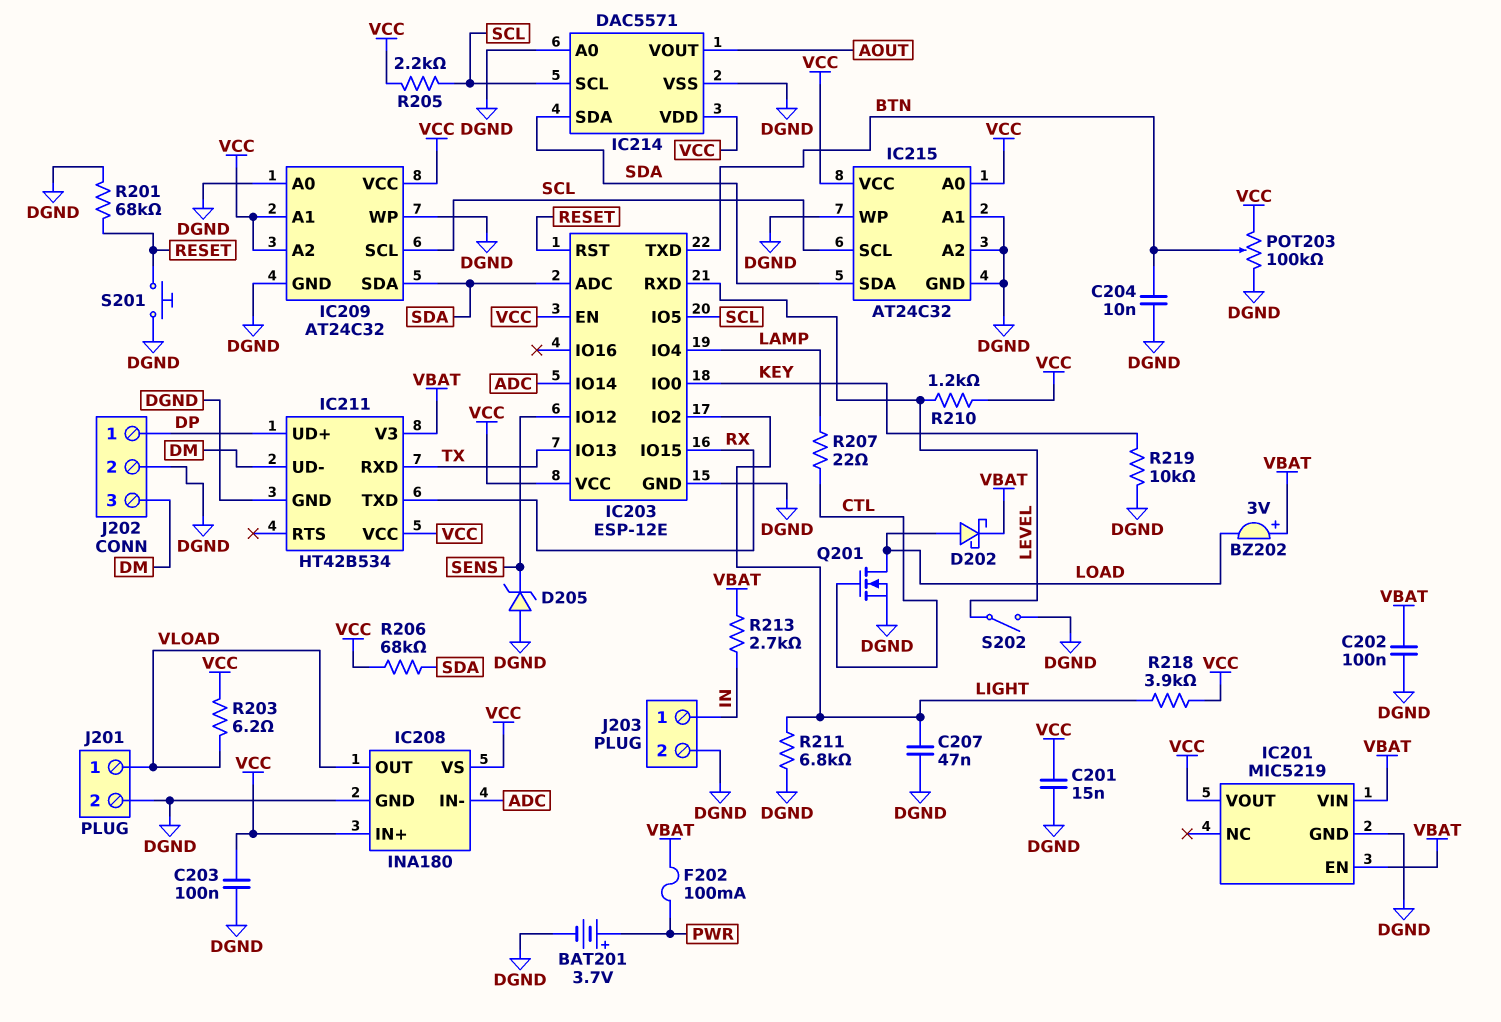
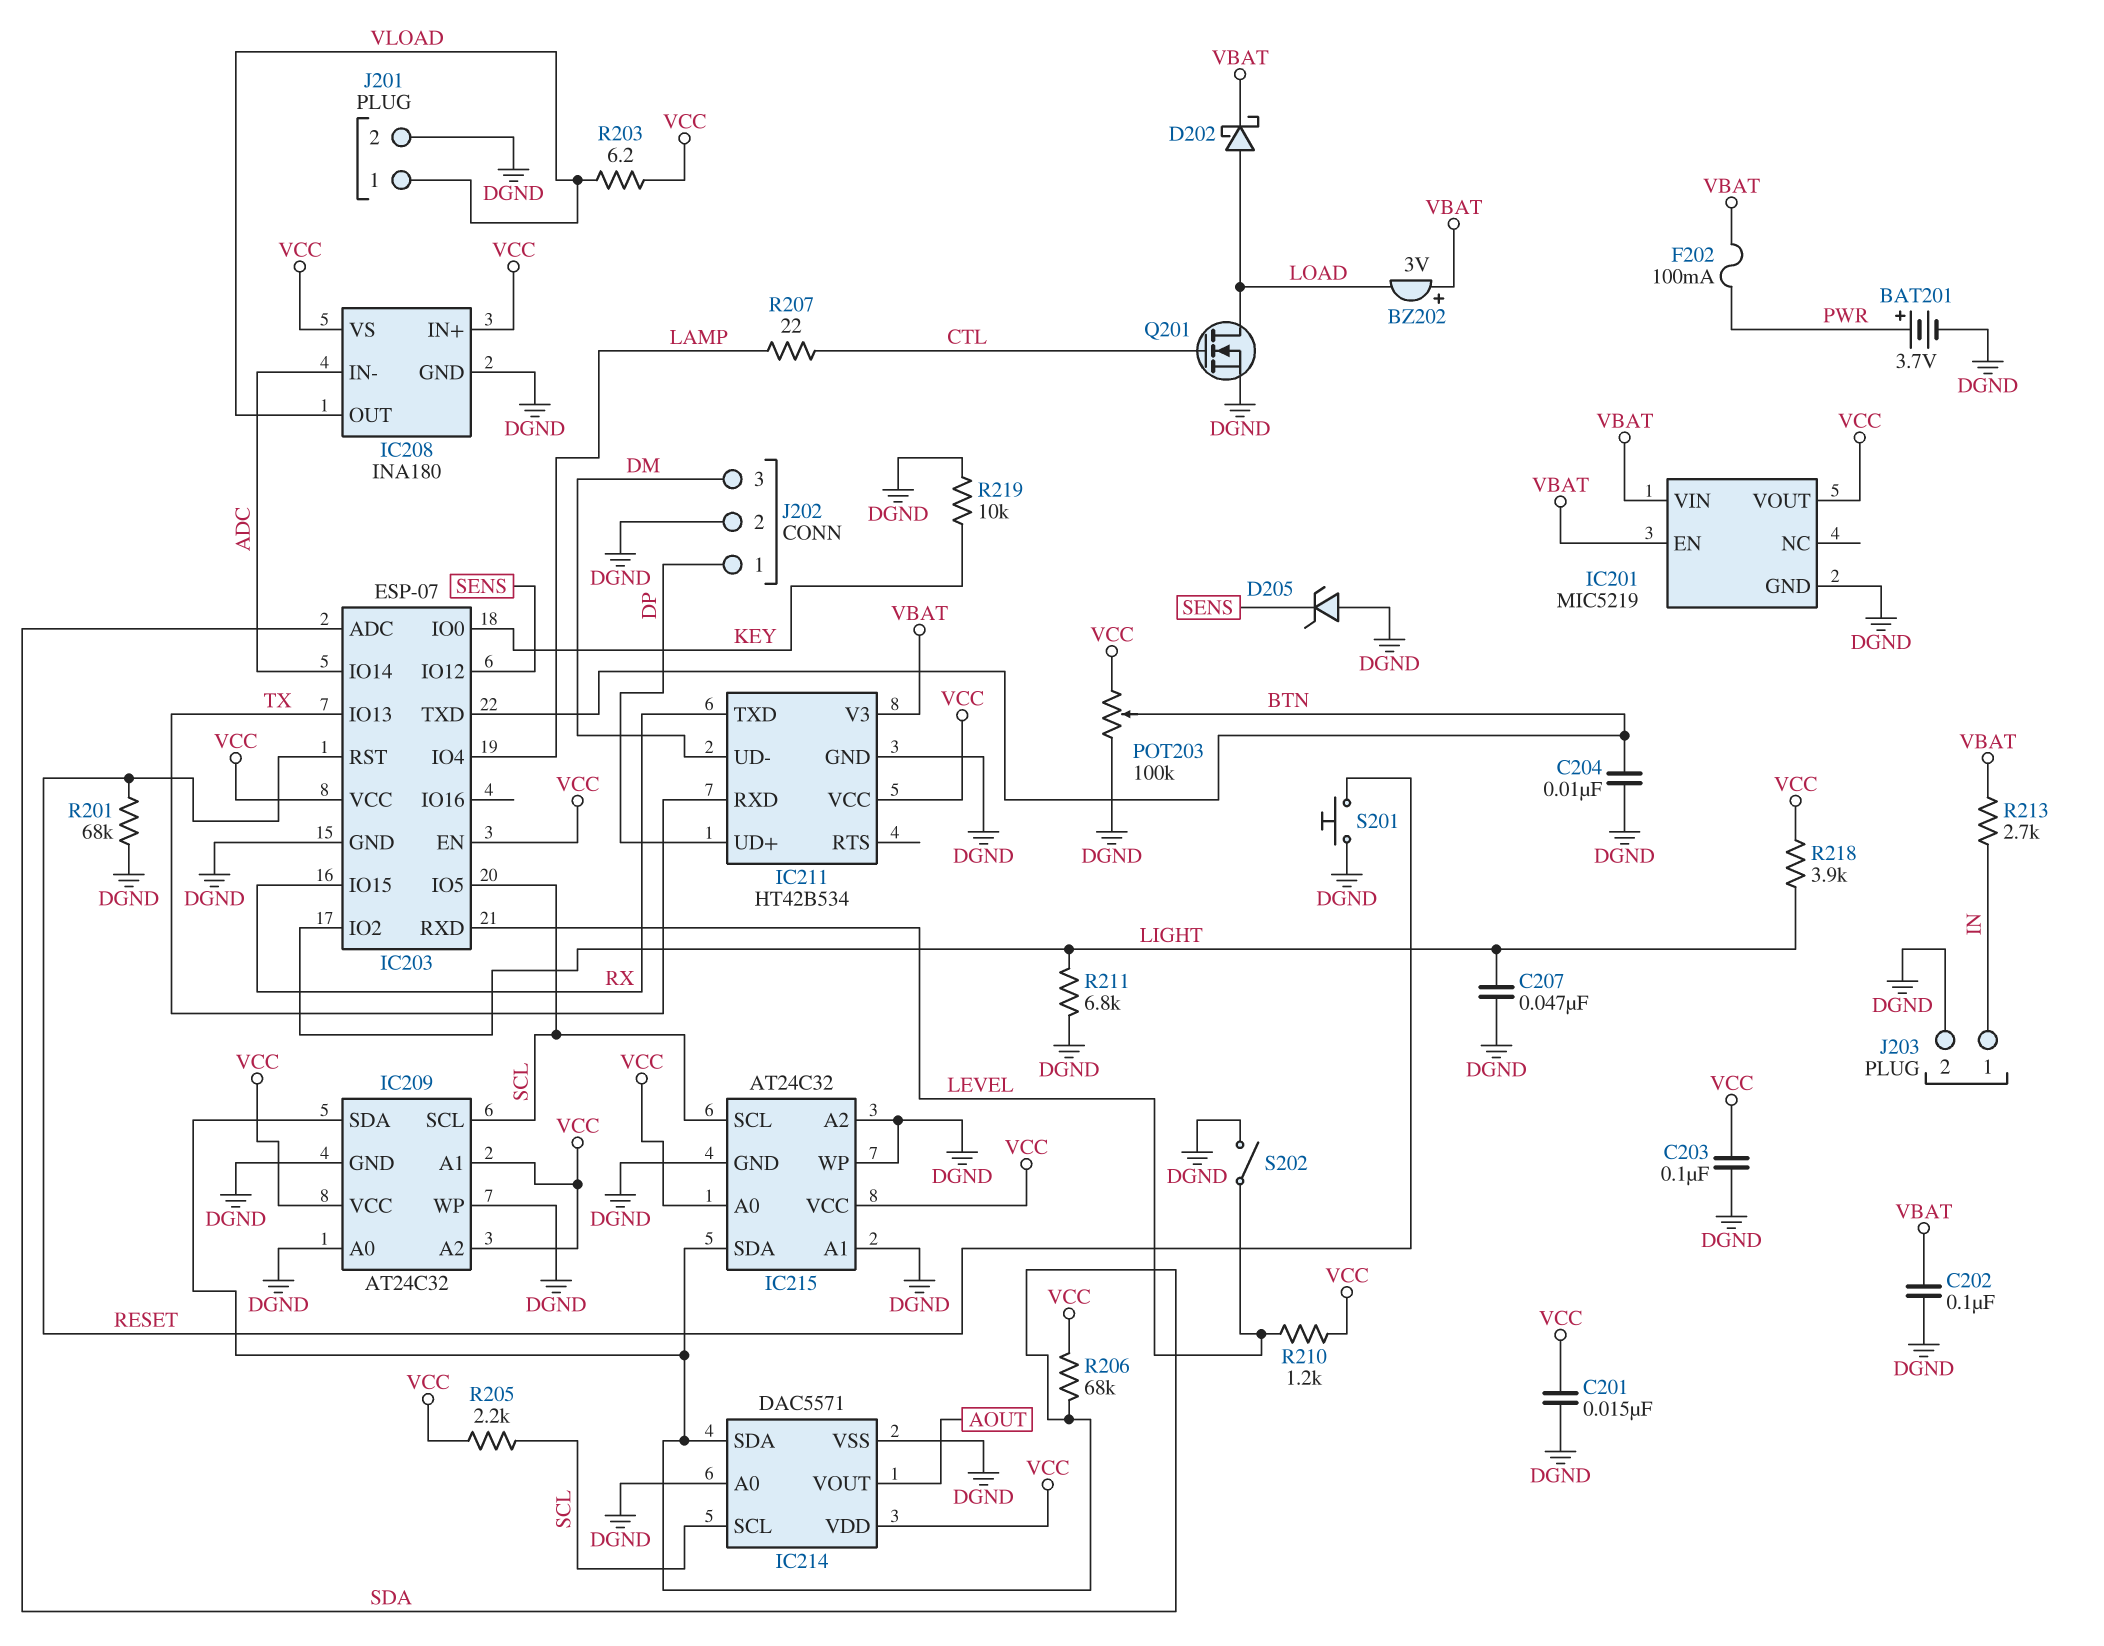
IC203: ESP-12E -> ESP-07

